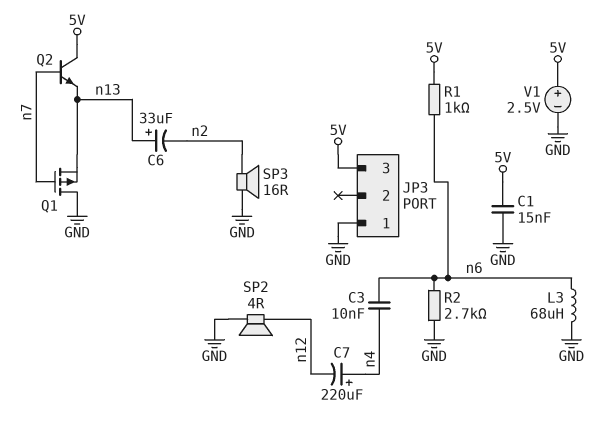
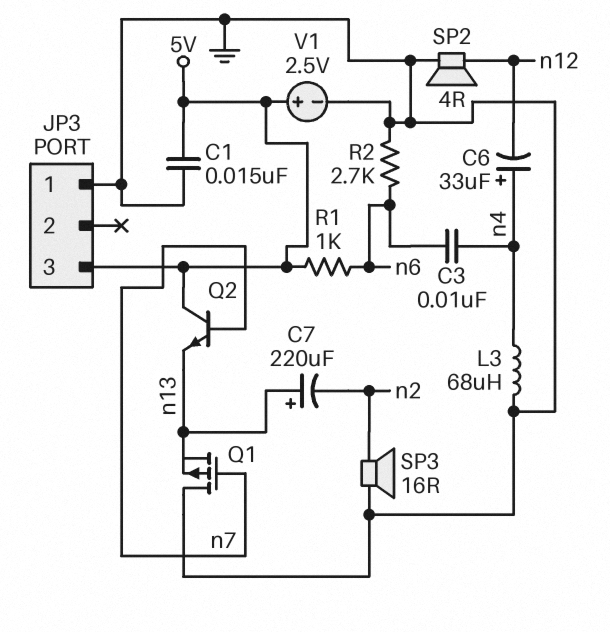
C6: 33uF (plus n13, minus n2) -> 33uF (plus n4, minus n12)
C7: 220uF (plus n4, minus n12) -> 220uF (plus n13, minus n2)
L3: 68uH (GND, n6) -> 68uH (GND, n4)

